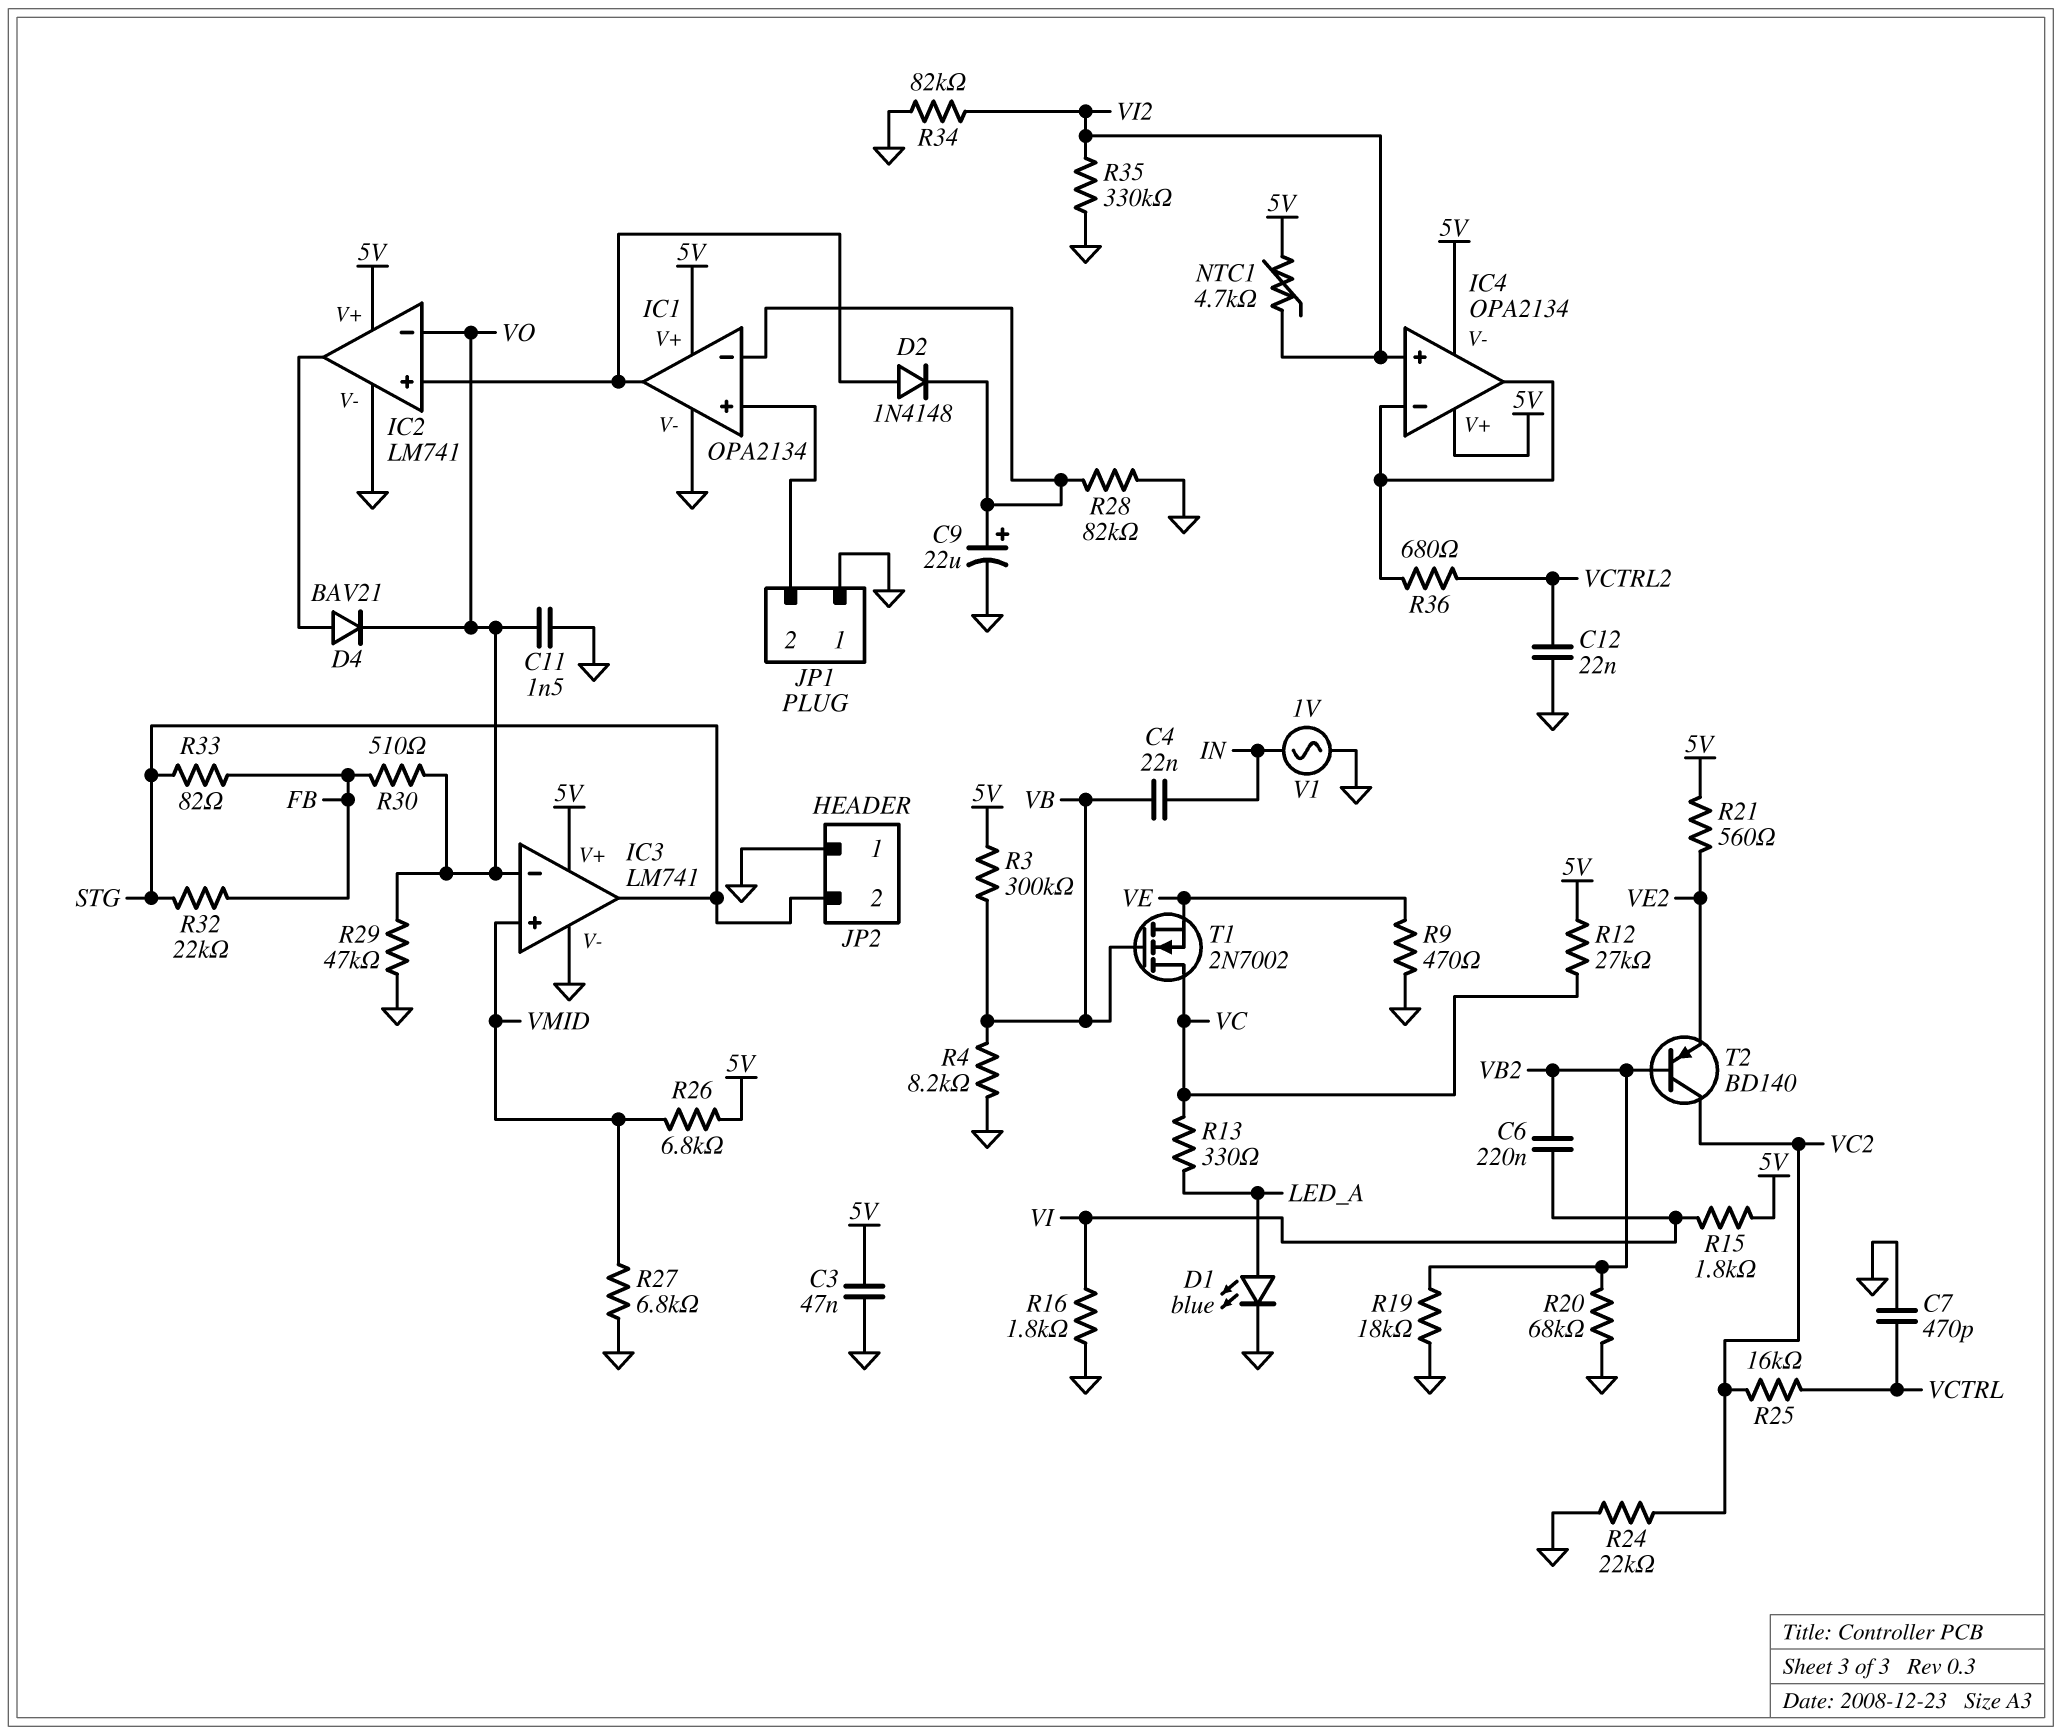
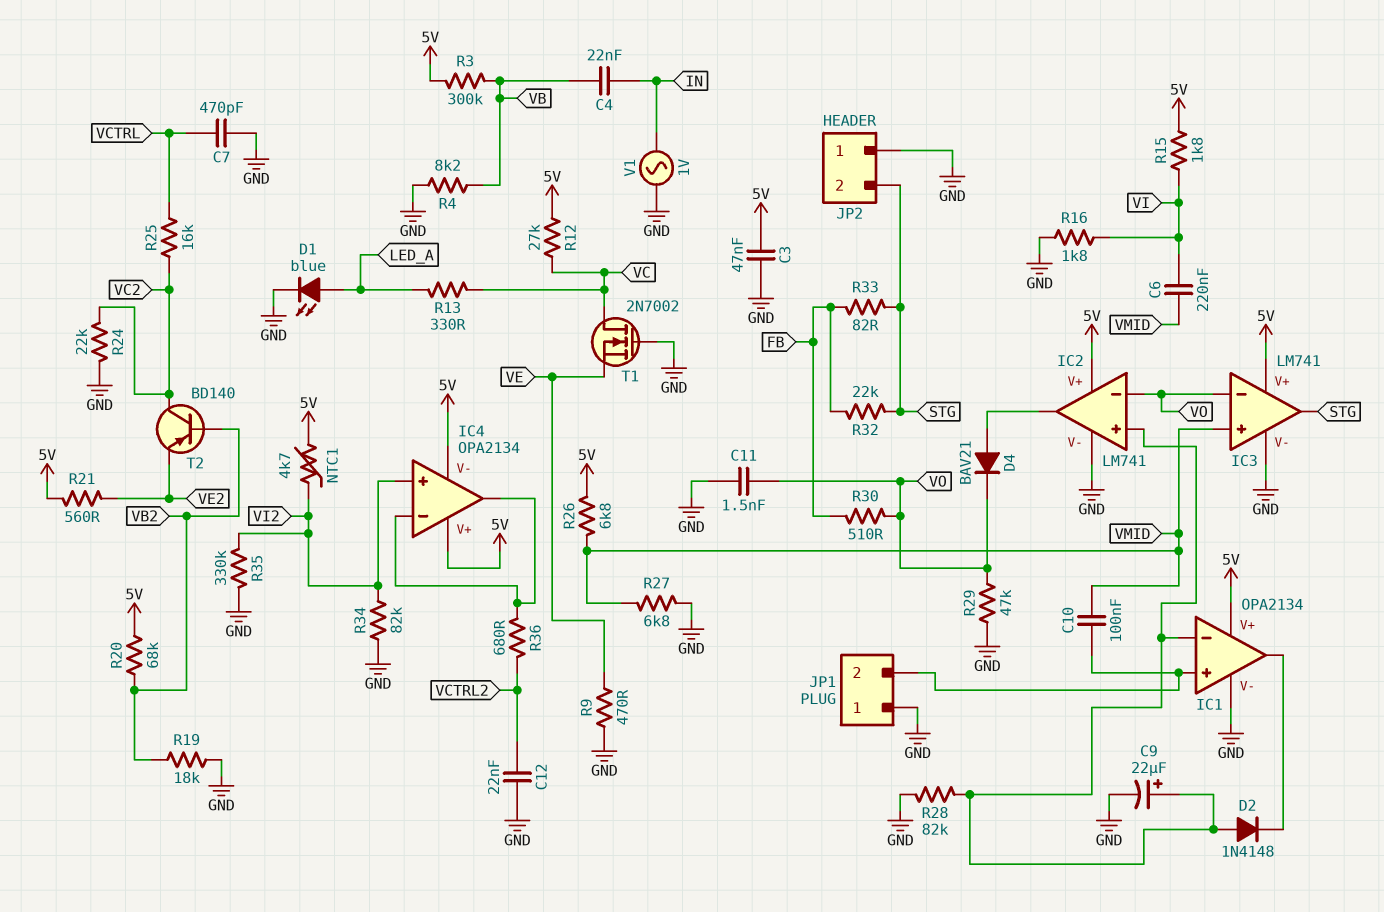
C6: 220nF (VB2, VI) -> 220nF (VI, VMID)
C10: none -> 100nF (IC1/in+, VMID)
D2: diode 1N4148 (A IC1/out, K IC1/in-) -> diode 1N4148 (A IC1/in-, K IC1/out)
IC2 pin in+: IC1/out -> IC1/in-
R20: 68k (GND, VB2) -> 68k (5V, VB2)
T1: NMOS 2N7002 (G VB, D VC, S VE) -> NMOS 2N7002 (G GND, D VC, S VE)

